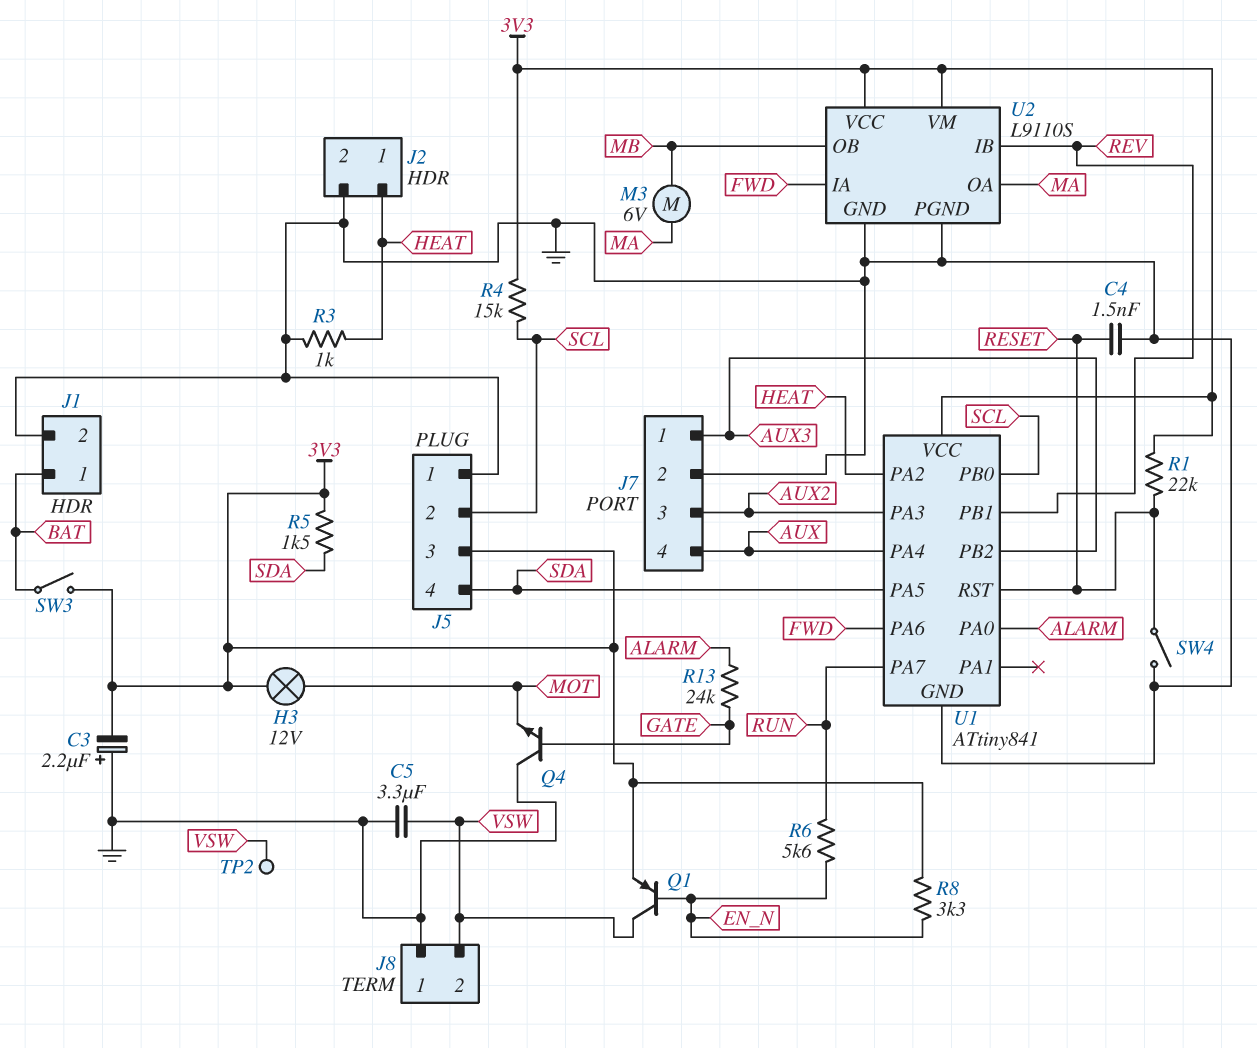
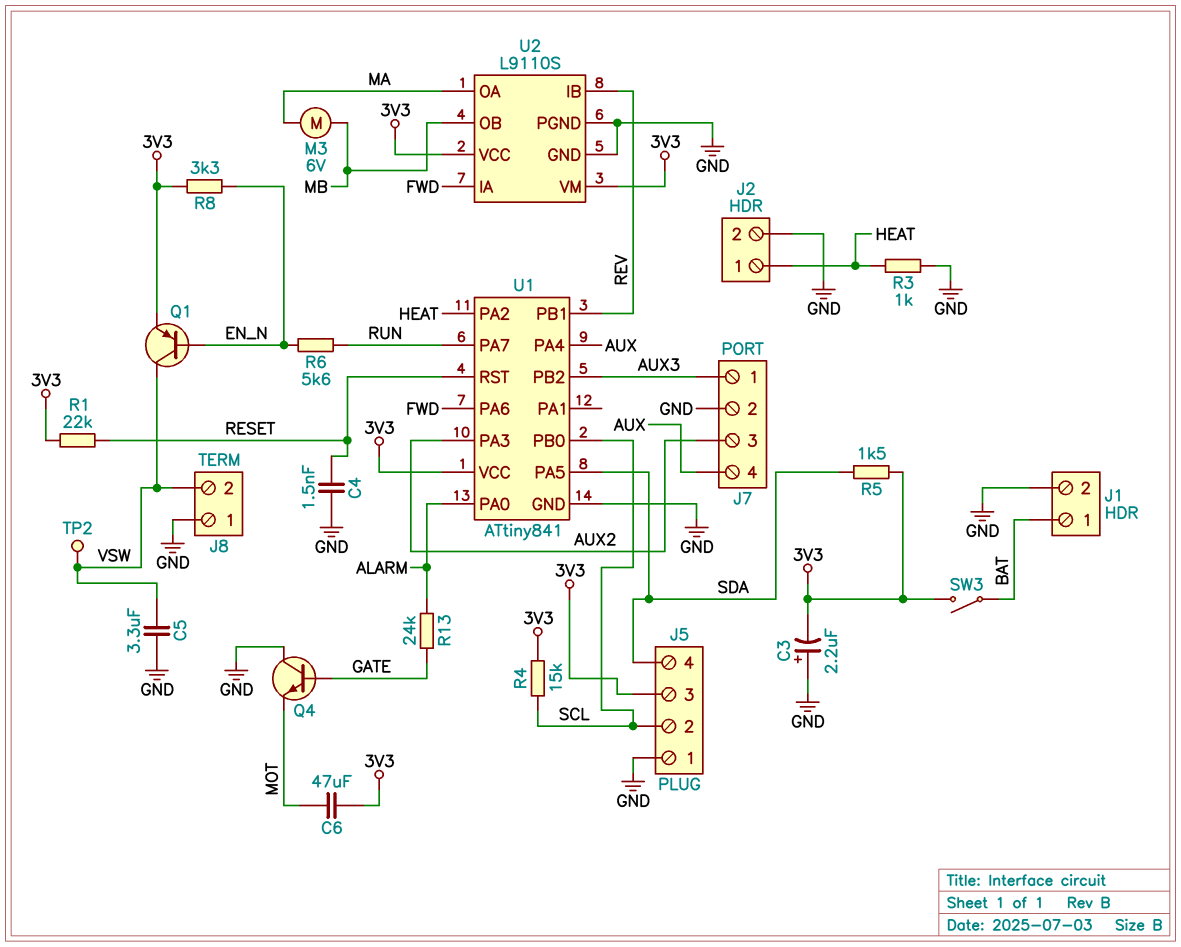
C6: none -> 47uF (3V3, MOT)
H3: lamp 12V (3V3, MOT) -> none
SW4: switch (GND, RESET) -> none

